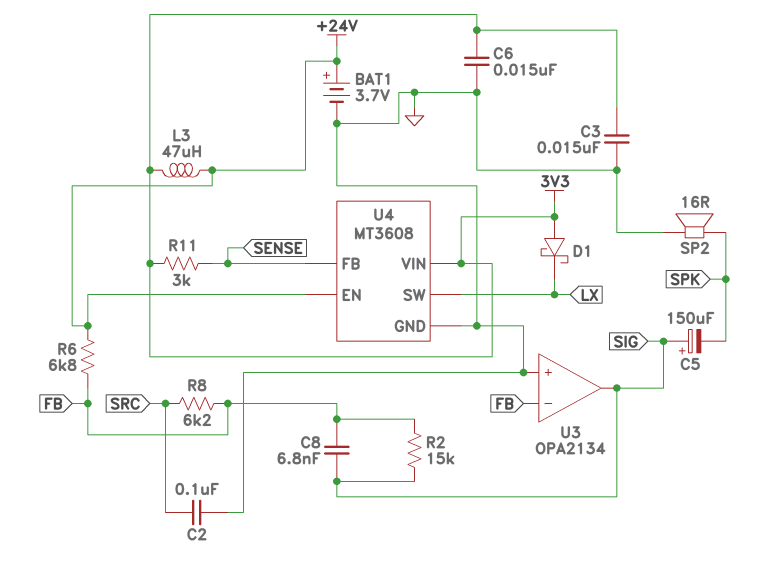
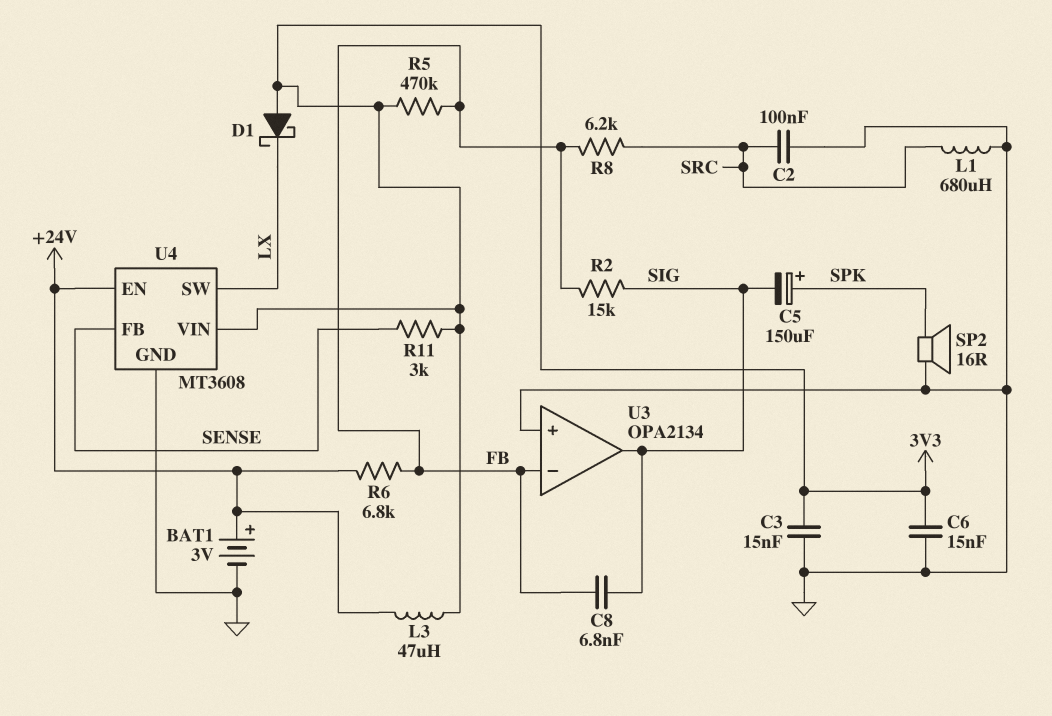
BAT1: 3.7V (plus +24V, minus GND) -> 3V (plus +24V, minus GND)
C5: 150uF (plus SIG, minus SPK) -> 150uF (plus SPK, minus SIG)
L1: none -> 680uH (GND, SRC)
R5: none -> 470k (3V3, FB)

